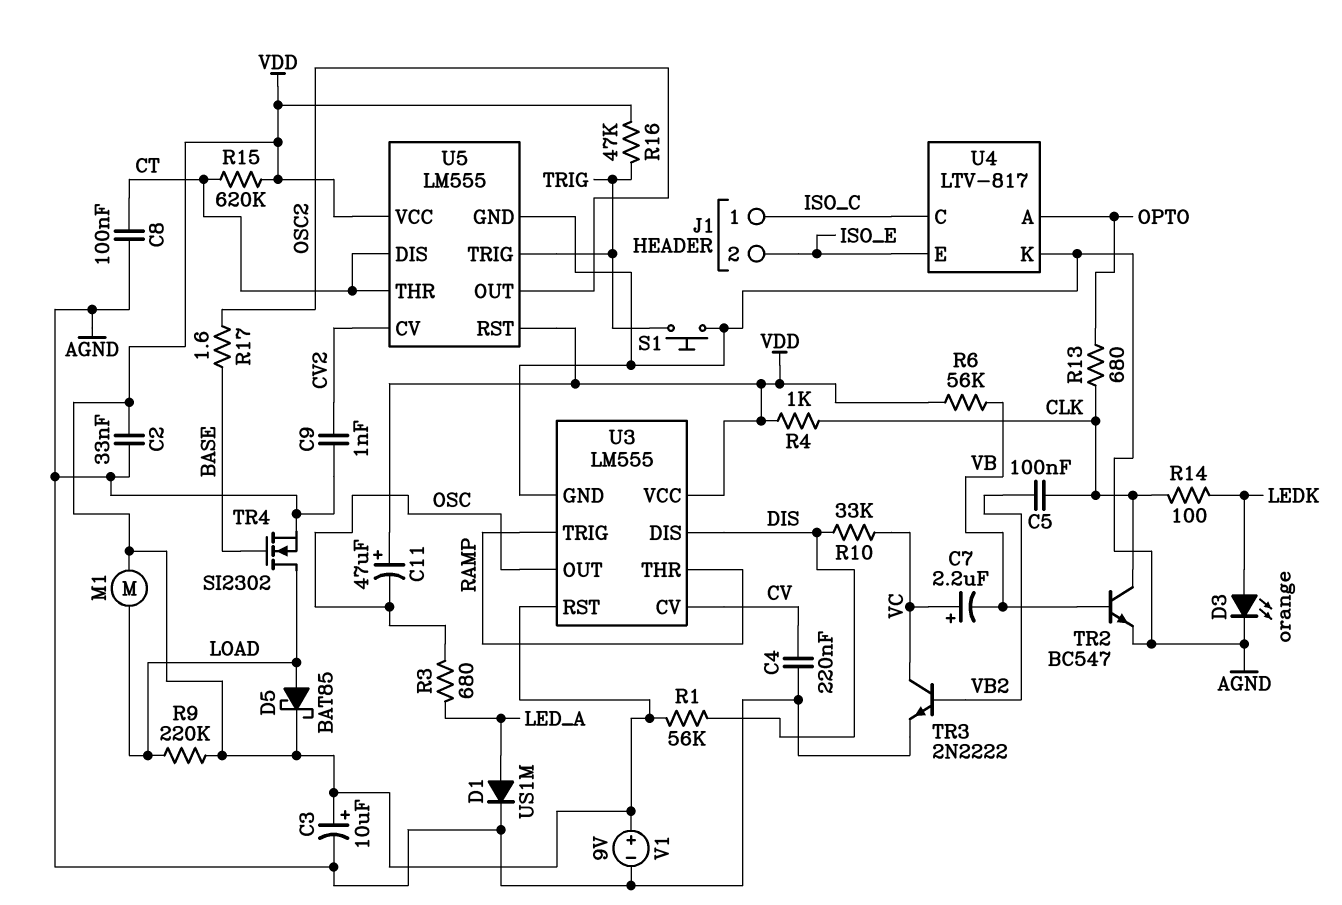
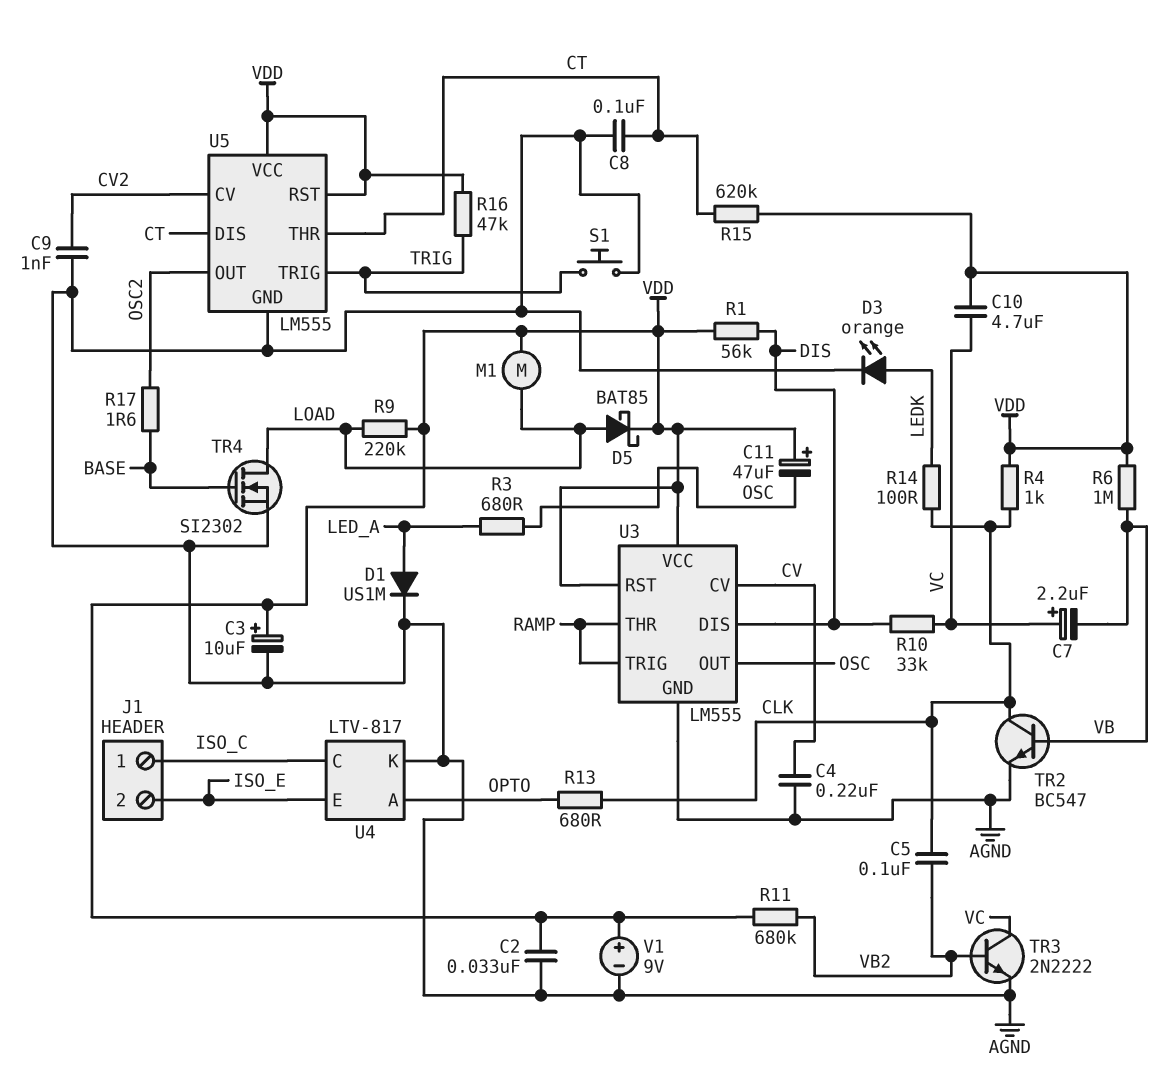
C10: none -> 4.7uF (VC, VDD)
R6: 56k (VB, VDD) -> 1M (VB, VDD)
R11: none -> 680k (VB2, VDD)

